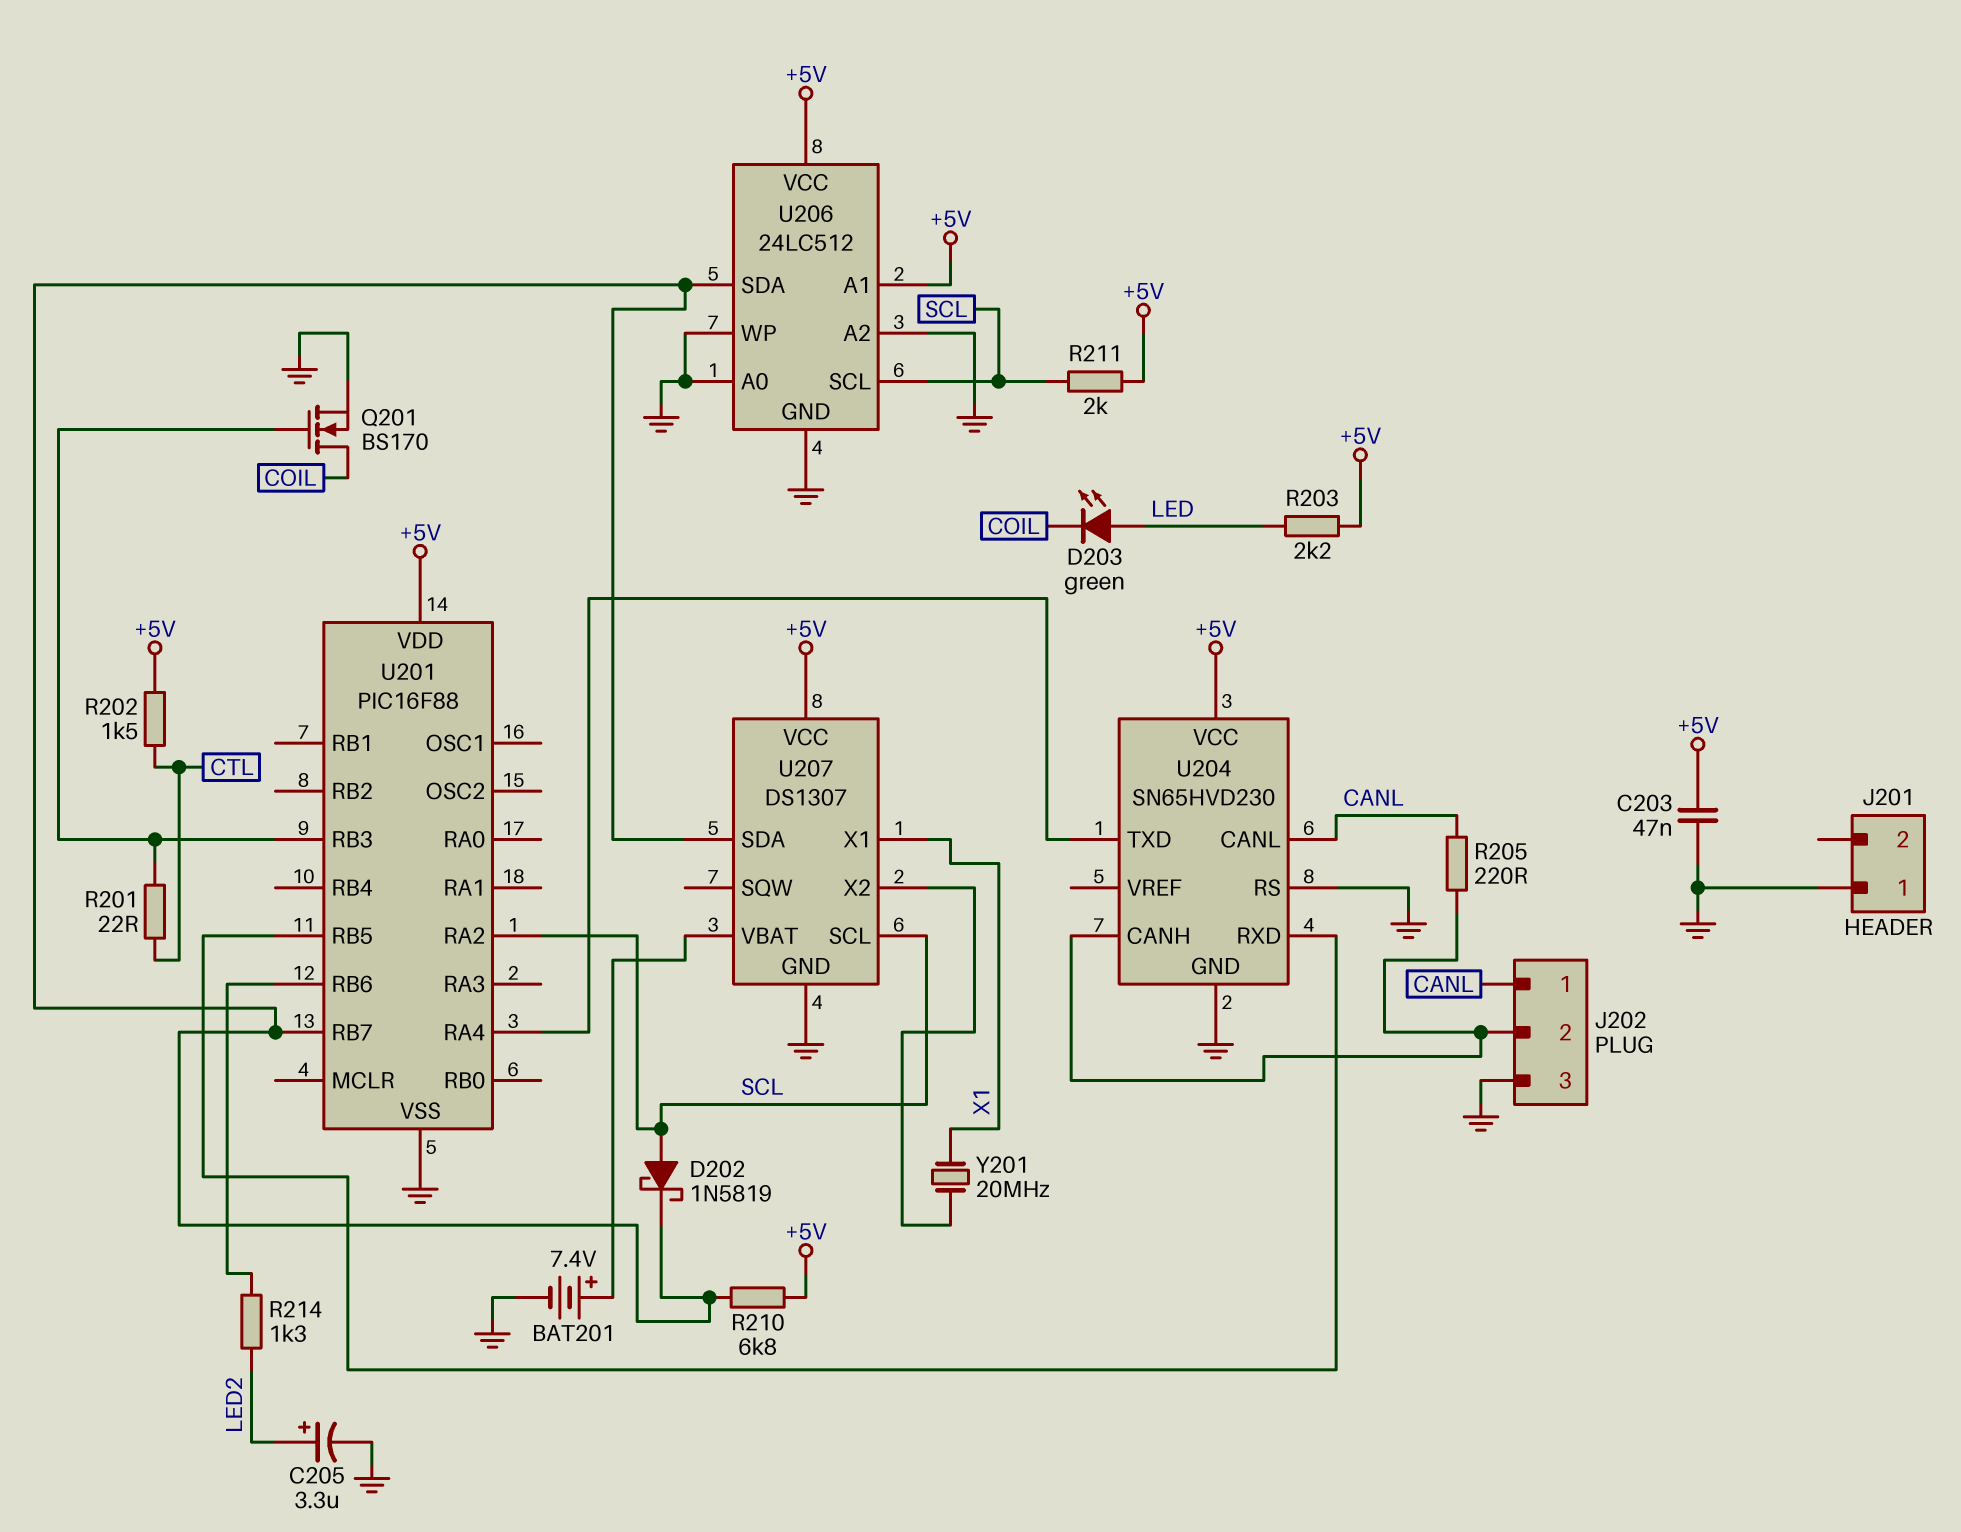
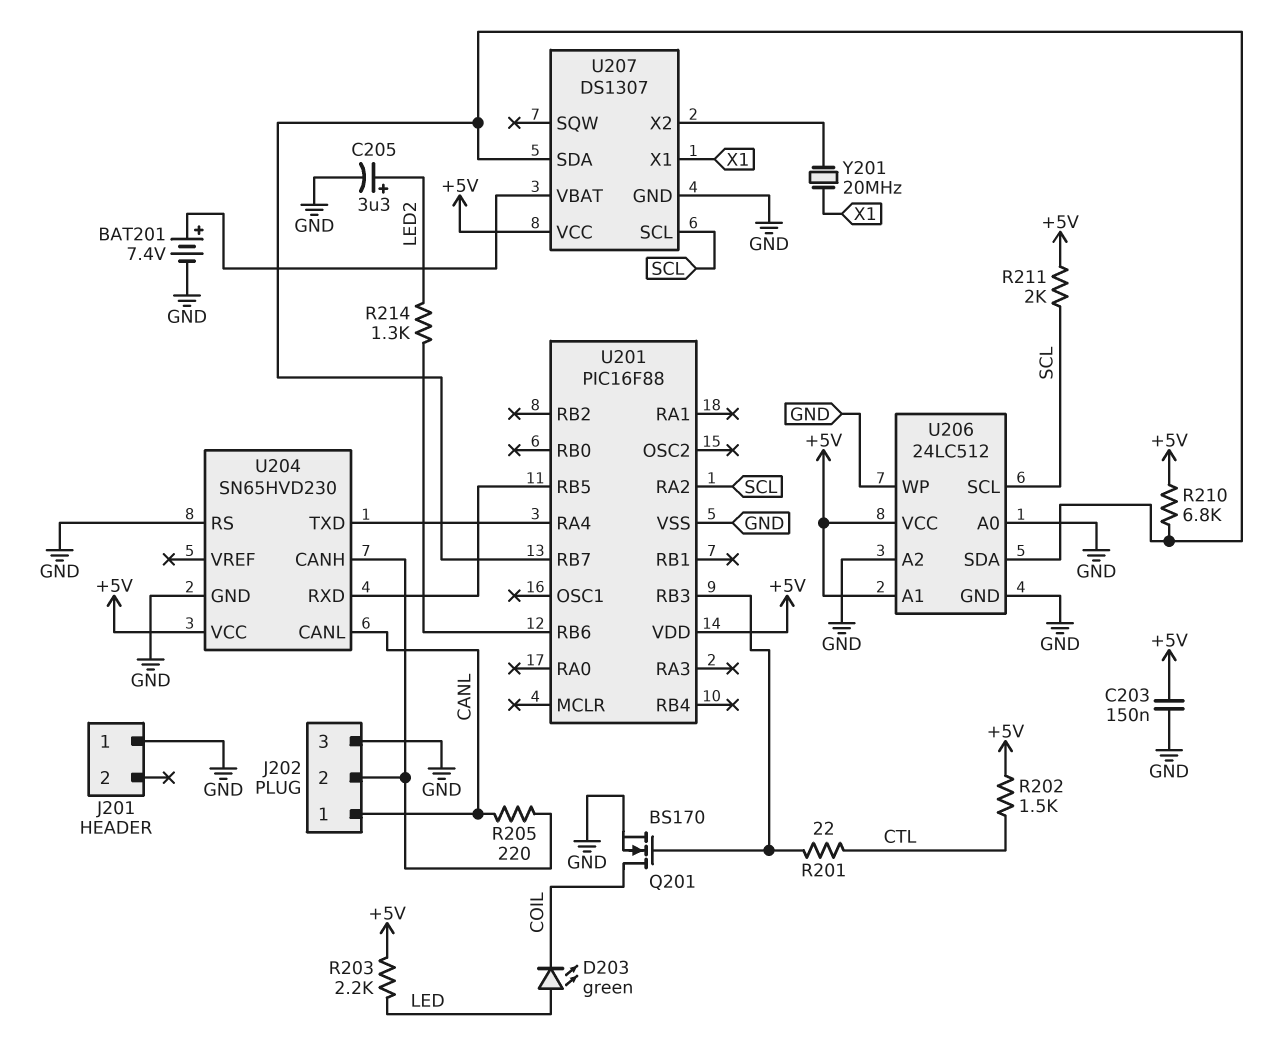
C203: 47nF (+5V, GND) -> 150nF (+5V, GND)
D202: schottky 1N5819 (A SCL, K U201/RB7) -> none

